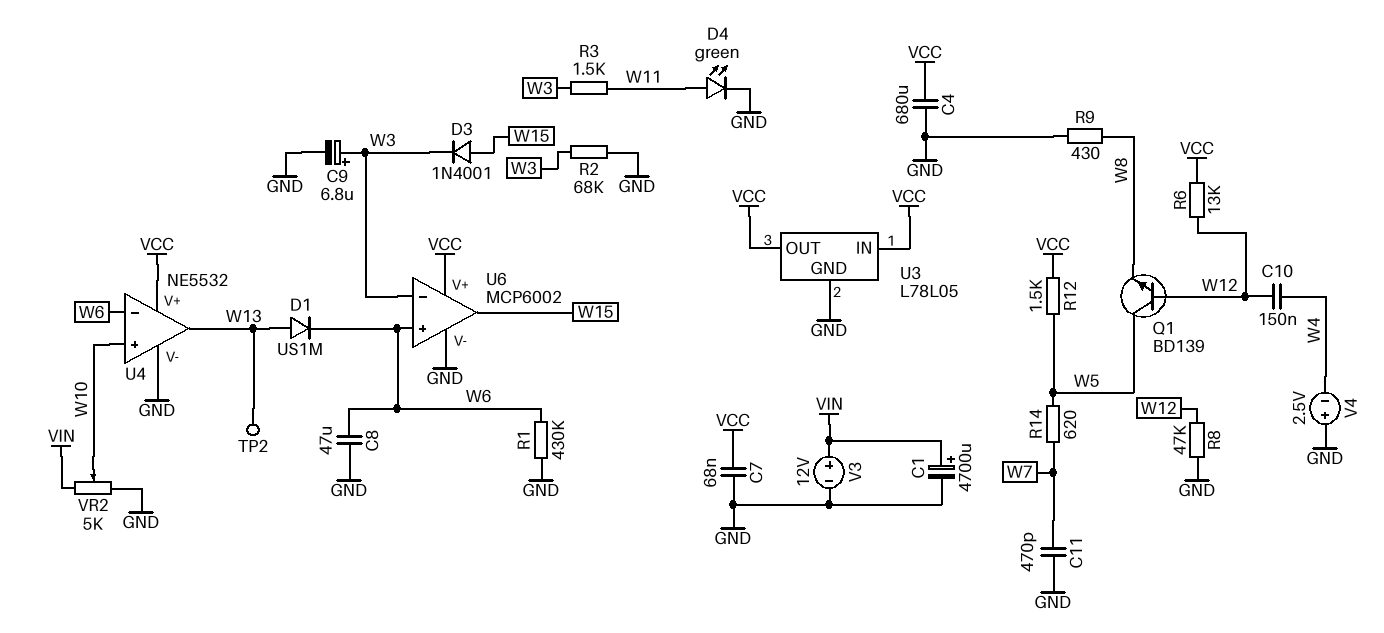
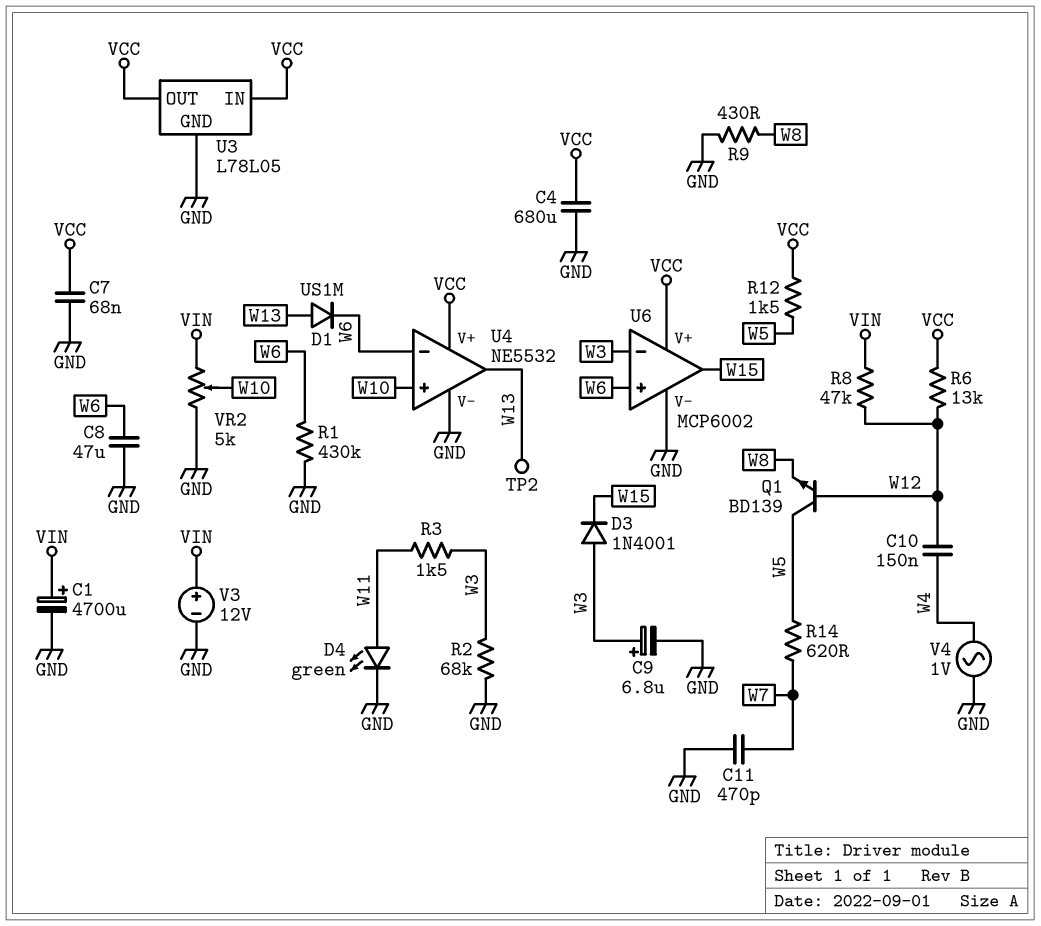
D3: diode 1N4001 (A W15, K W3) -> diode 1N4001 (A W3, K W15)
R8: 47k (GND, W12) -> 47k (VIN, W12)
V4: 2.5V (plus GND, minus W4) -> AC 1V (GND, W4)

